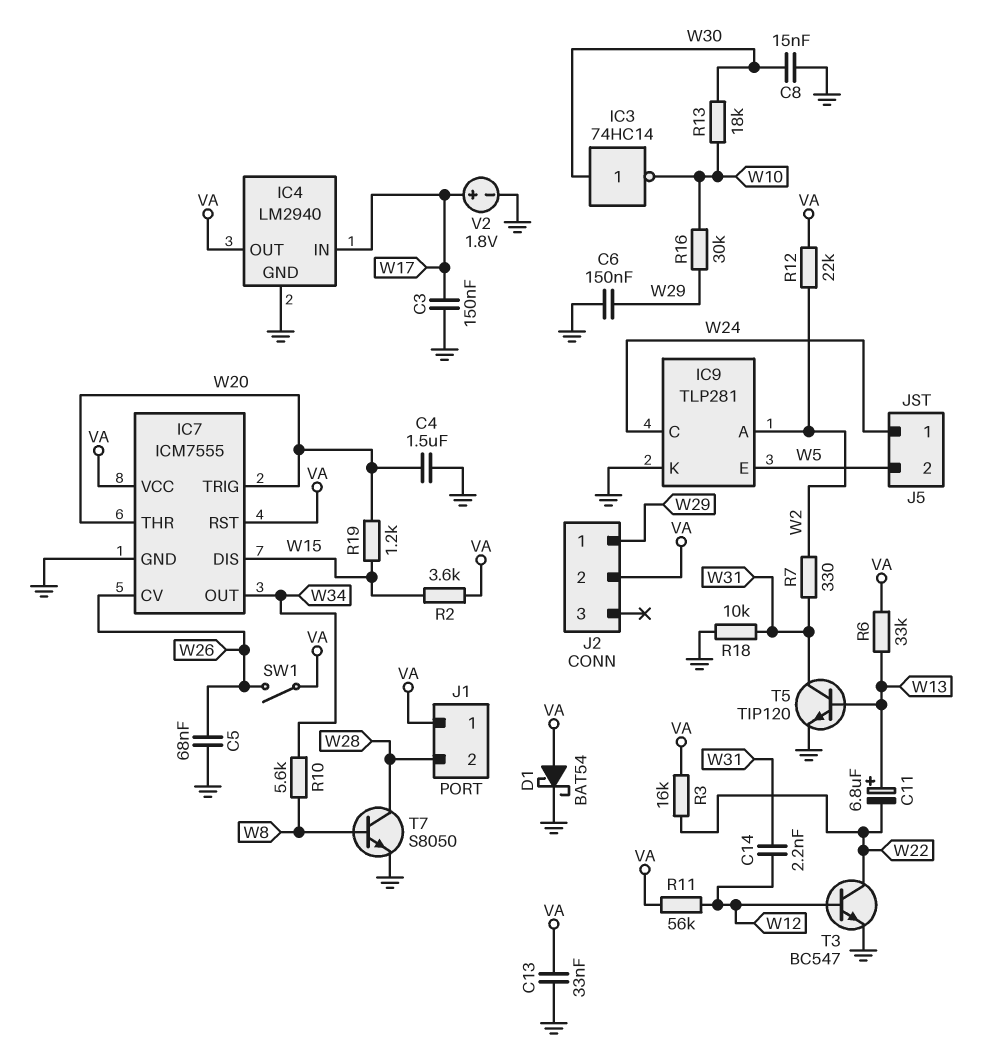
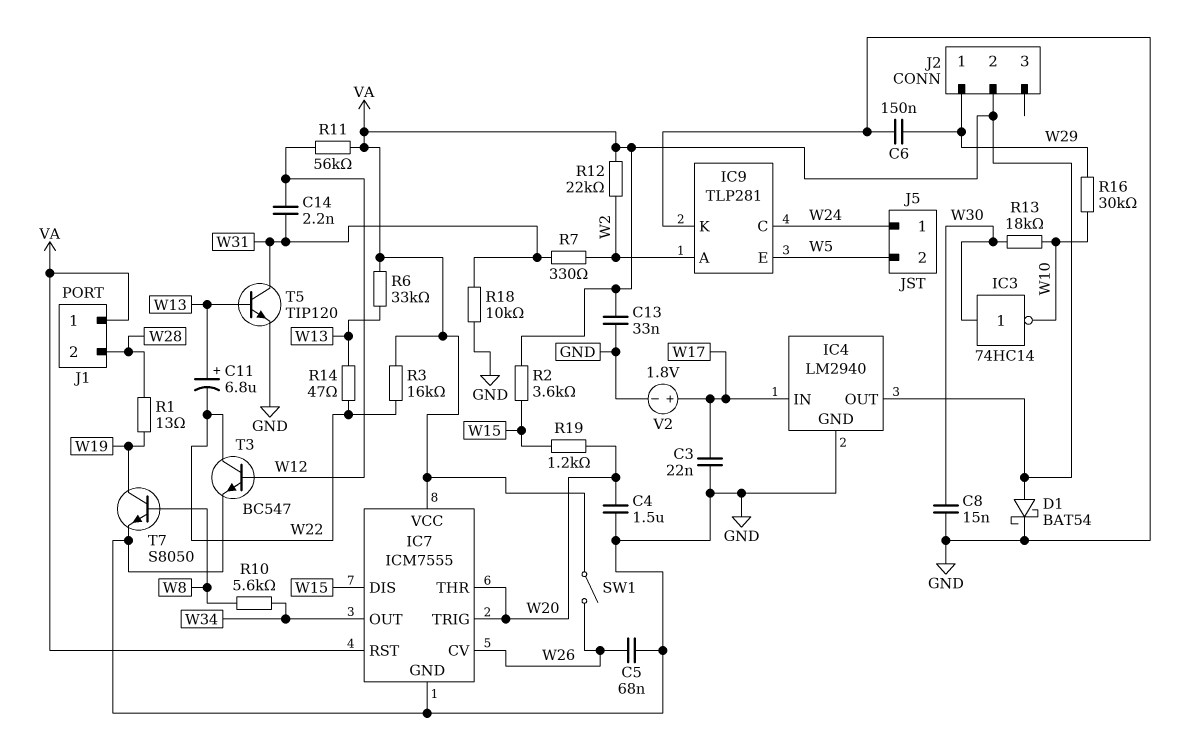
C3: 150nF (GND, W17) -> 22nF (GND, W17)
R1: none -> 13 (W19, W28)
R14: none -> 47 (W13, W22)
T7: NPN S8050 (B W8, C W28, E GND) -> NPN S8050 (B W8, C W19, E GND)

